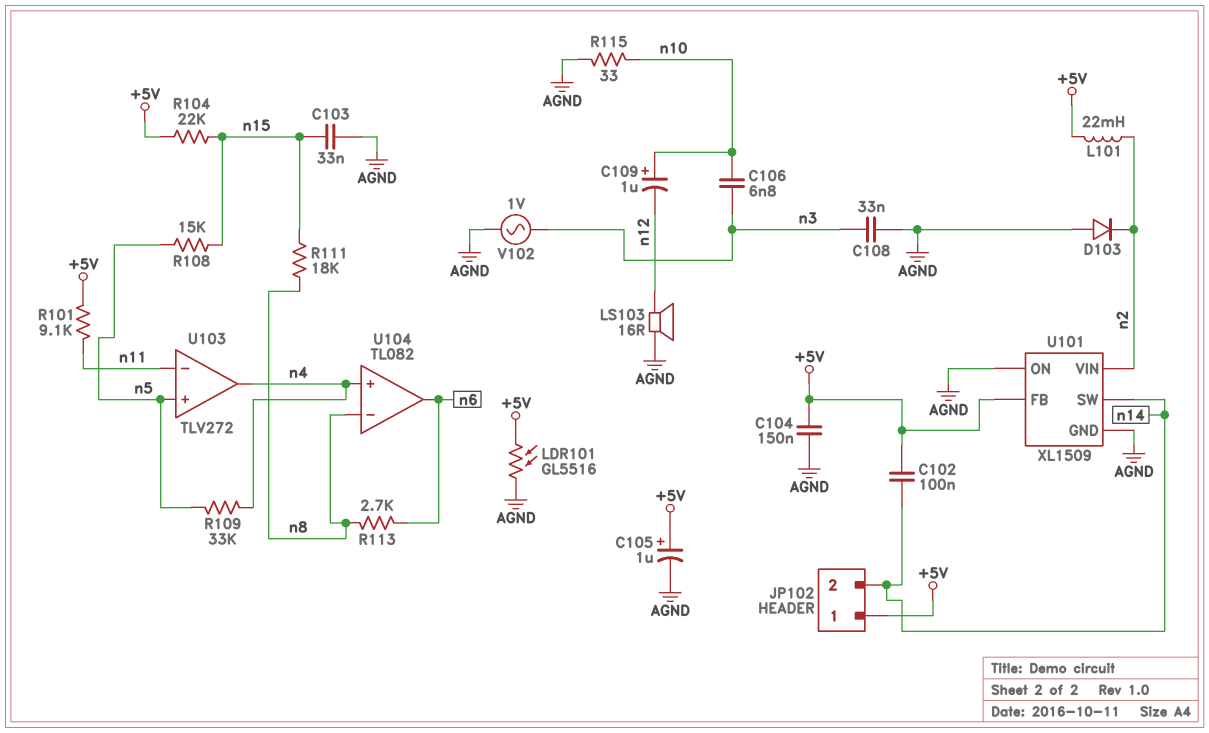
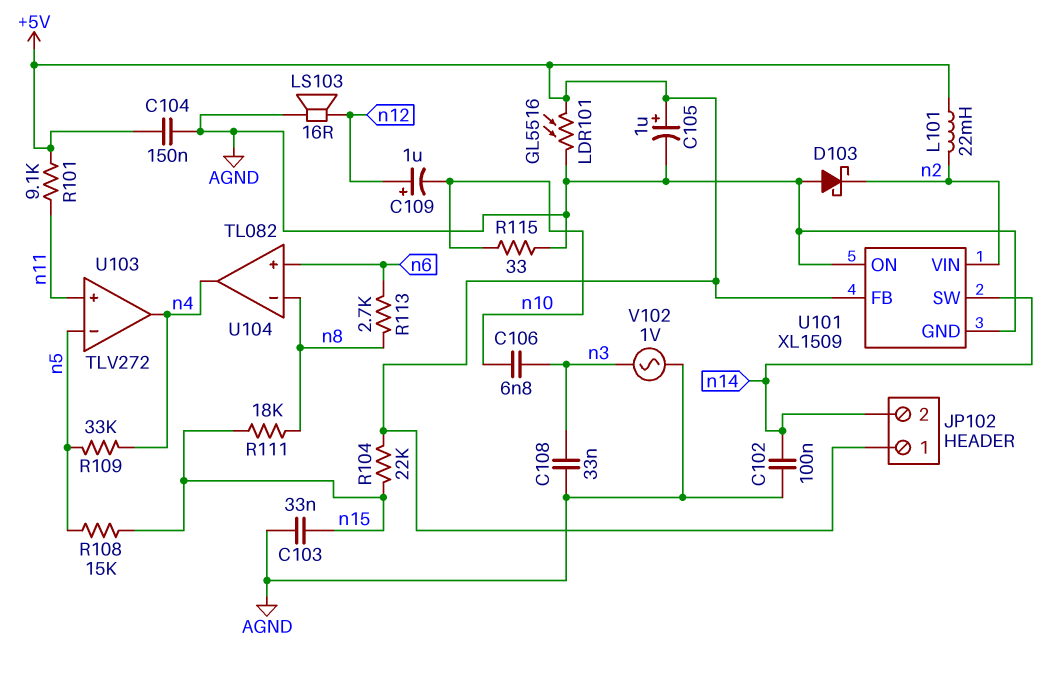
C102: 100nF (+5V, n14) -> 100nF (AGND, n14)
C109: 1uF (plus n10, minus n12) -> 1uF (plus n12, minus n10)
D103: diode (A AGND, K n2) -> schottky (A AGND, K n2)
U103 pin in+: n5 -> n11
U103 pin in-: n11 -> n5
U104 pin in+: n4 -> n6
U104 pin out: n6 -> n4

